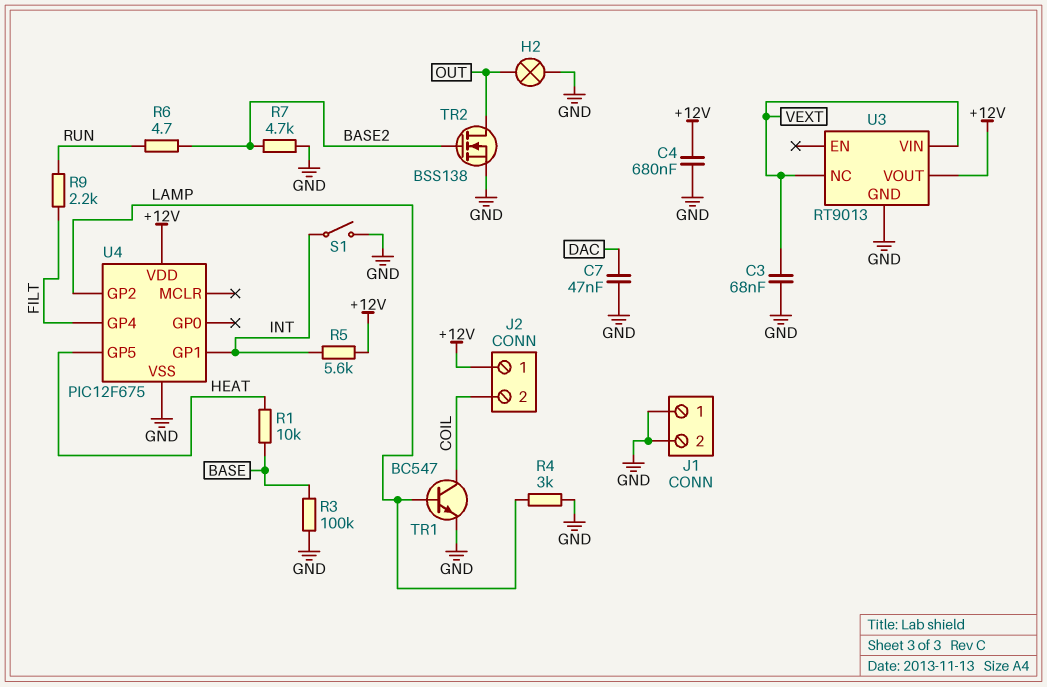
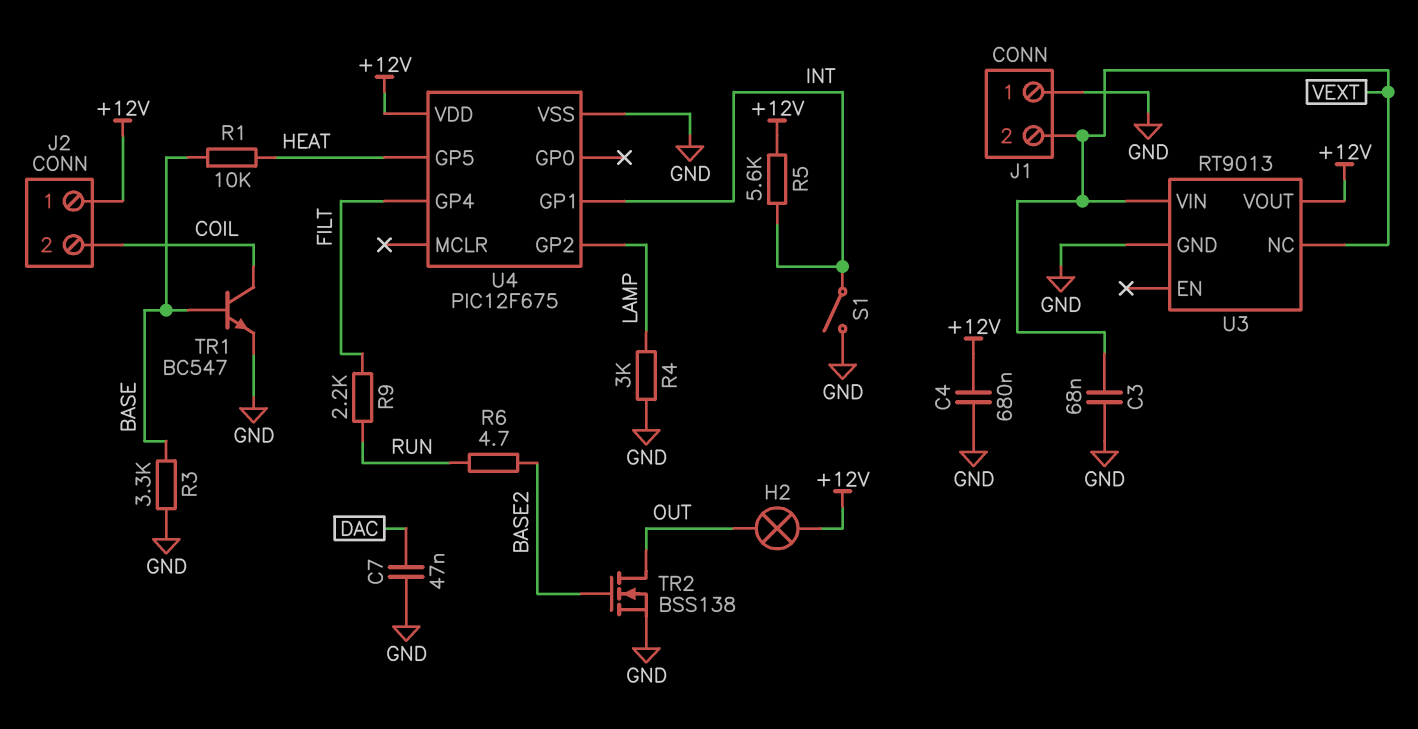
H2: lamp (GND, OUT) -> lamp (+12V, OUT)
J1 pin 2: GND -> VEXT
R3: 100k (BASE, GND) -> 3.3k (BASE, GND)
R7: 4.7k (BASE2, GND) -> none
TR1: NPN BC547 (B LAMP, C COIL, E GND) -> NPN BC547 (B BASE, C COIL, E GND)

